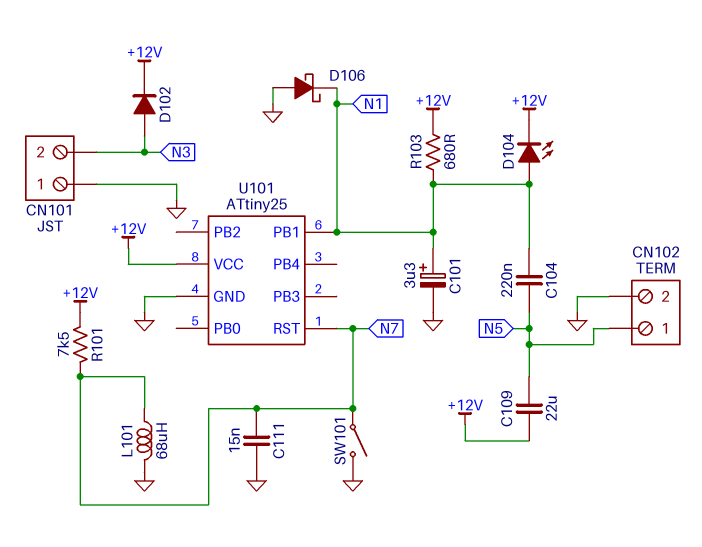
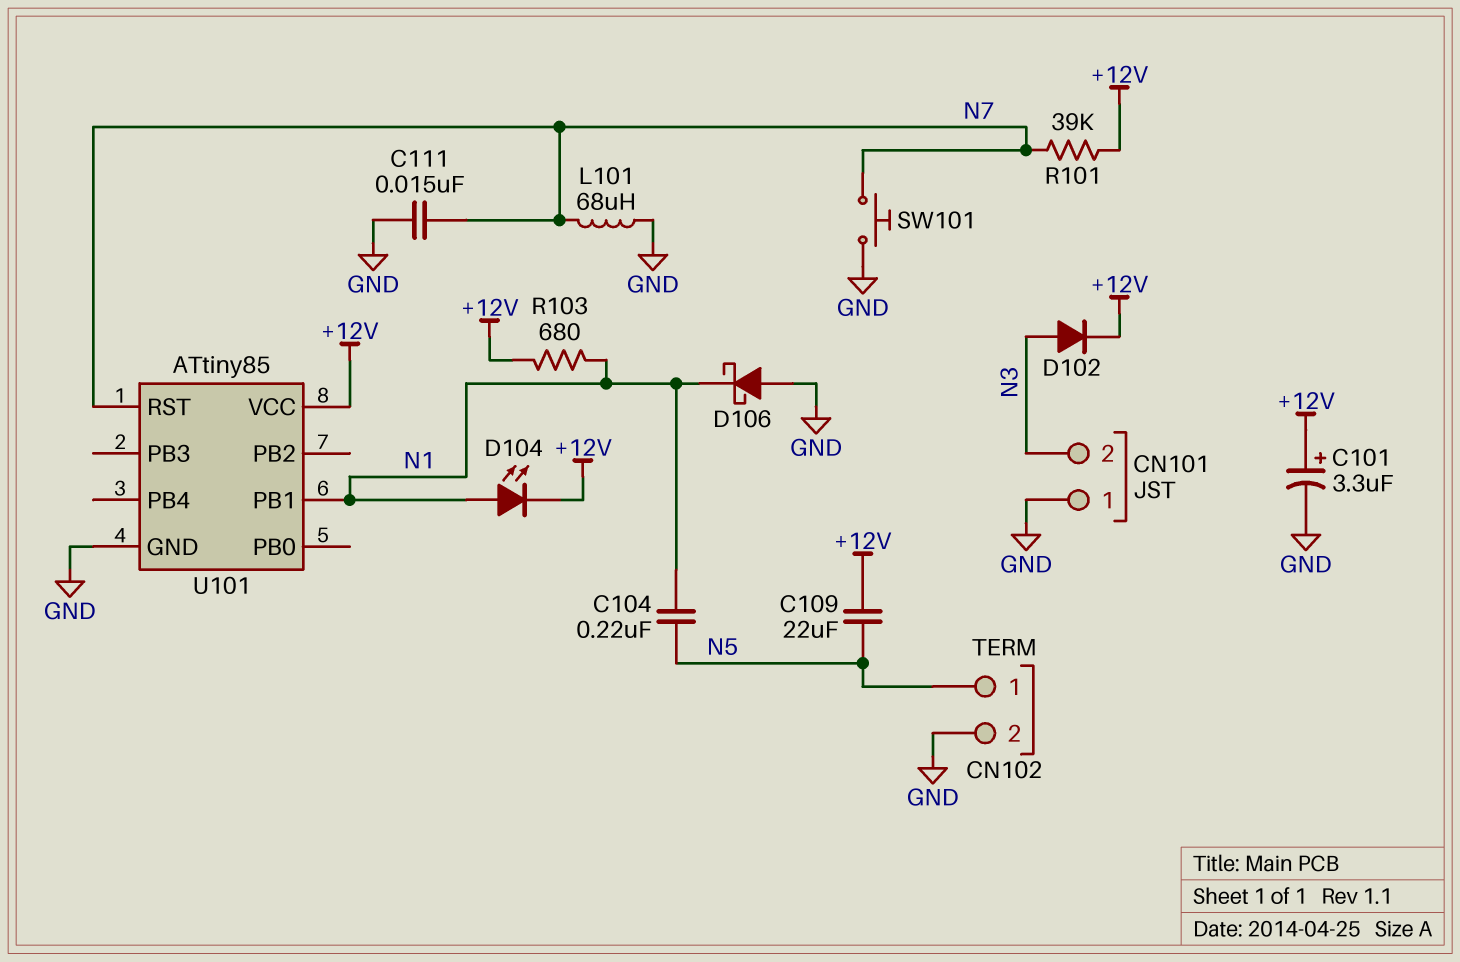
C101: 3.3uF (plus N1, minus GND) -> 3.3uF (plus +12V, minus GND)
R101: 7.5k (+12V, N7) -> 39k (+12V, N7)
SW101: switch (GND, N7) -> button (GND, N7)
U101: ATtiny25 -> ATtiny85

